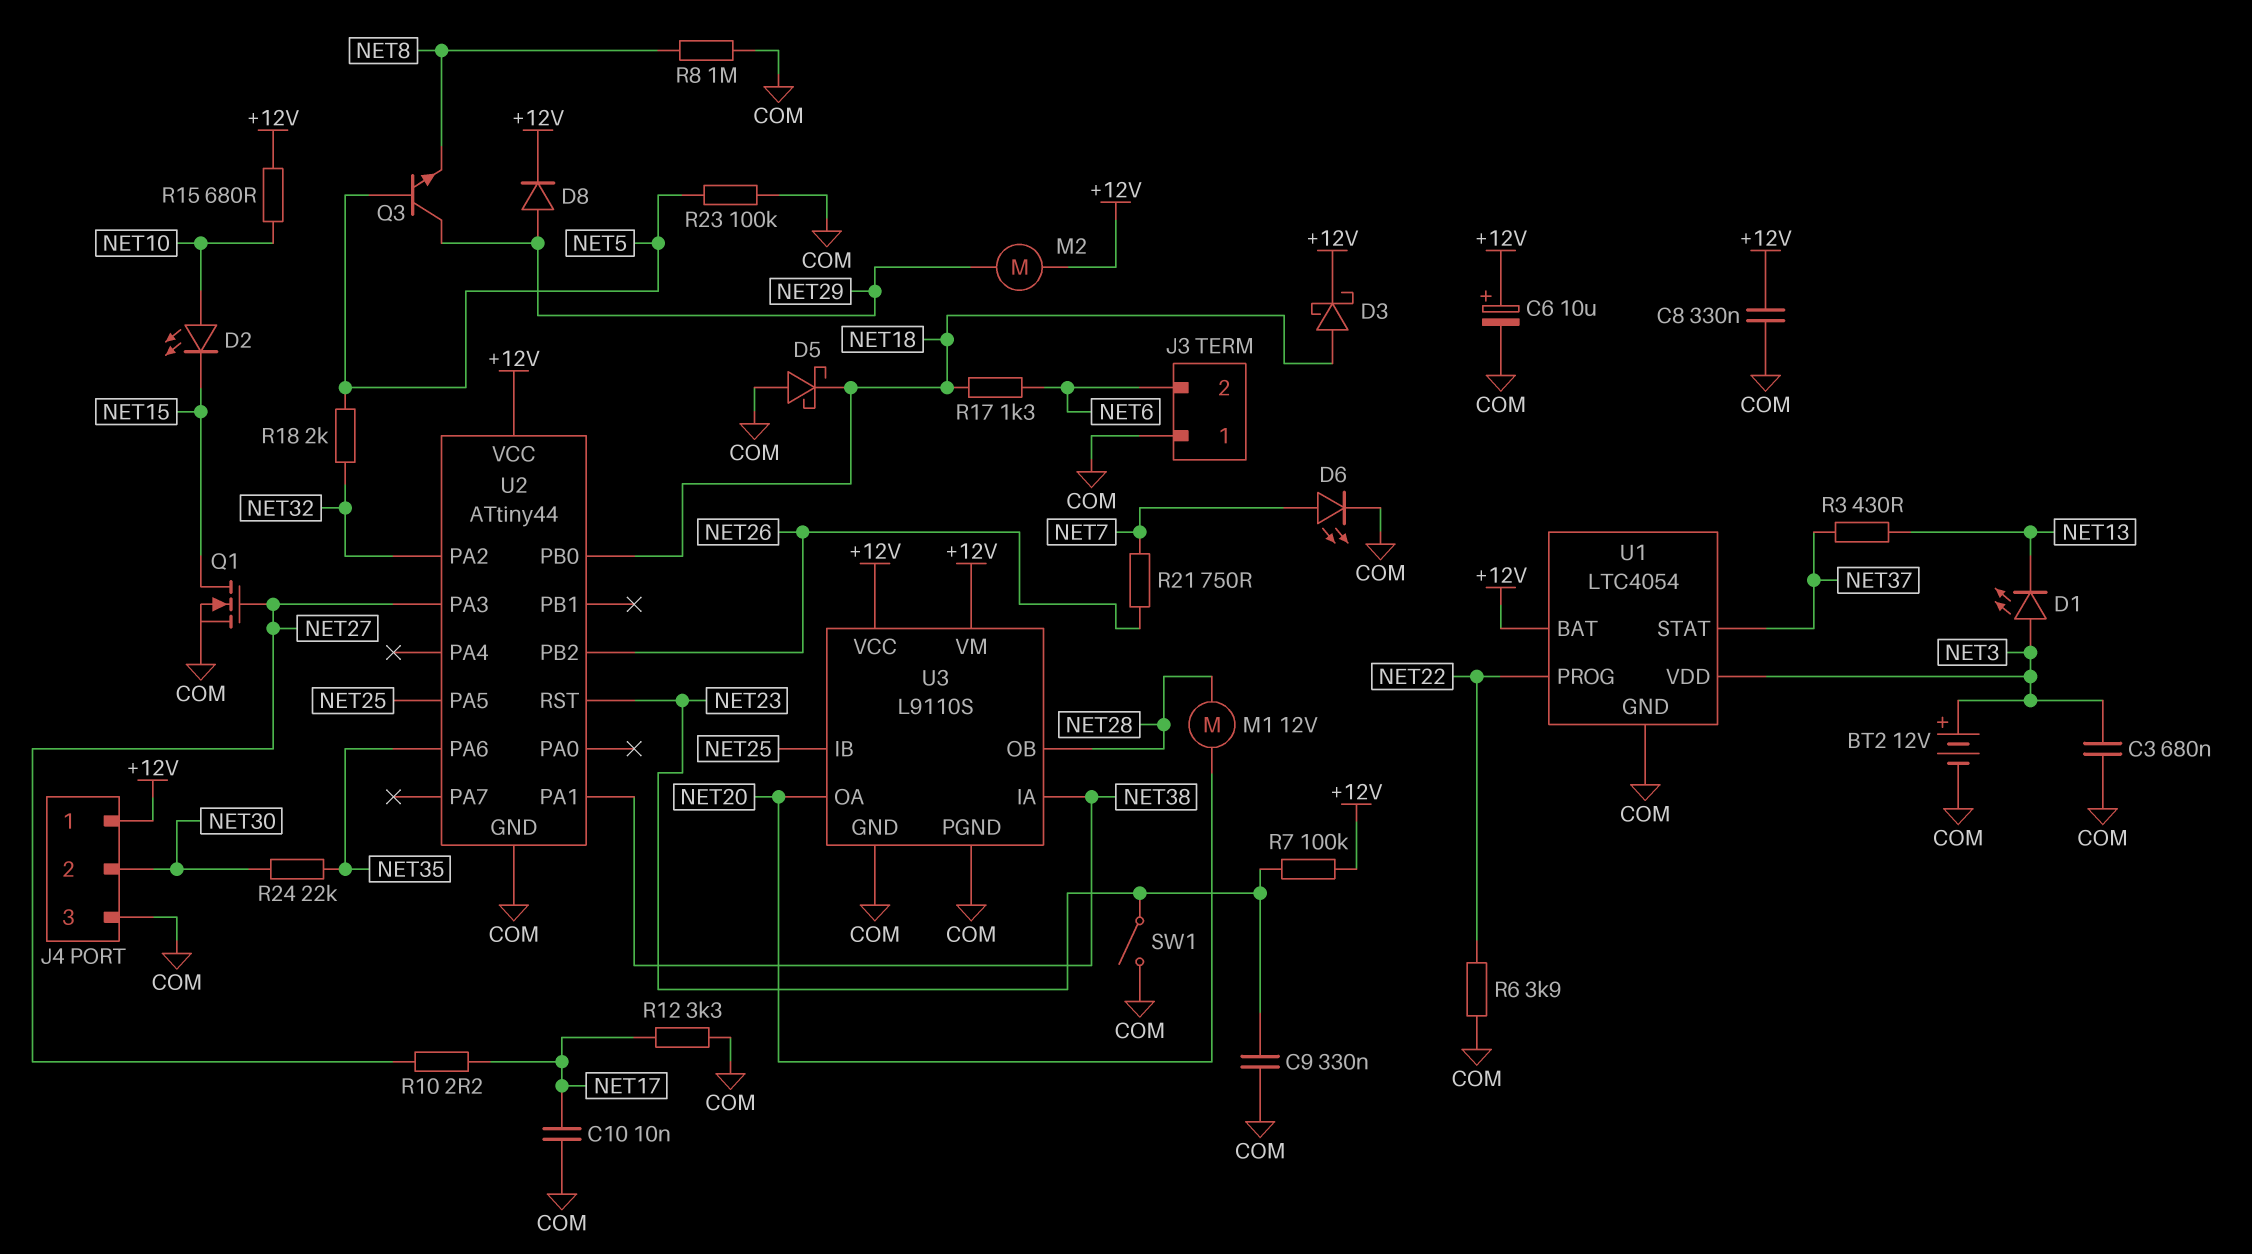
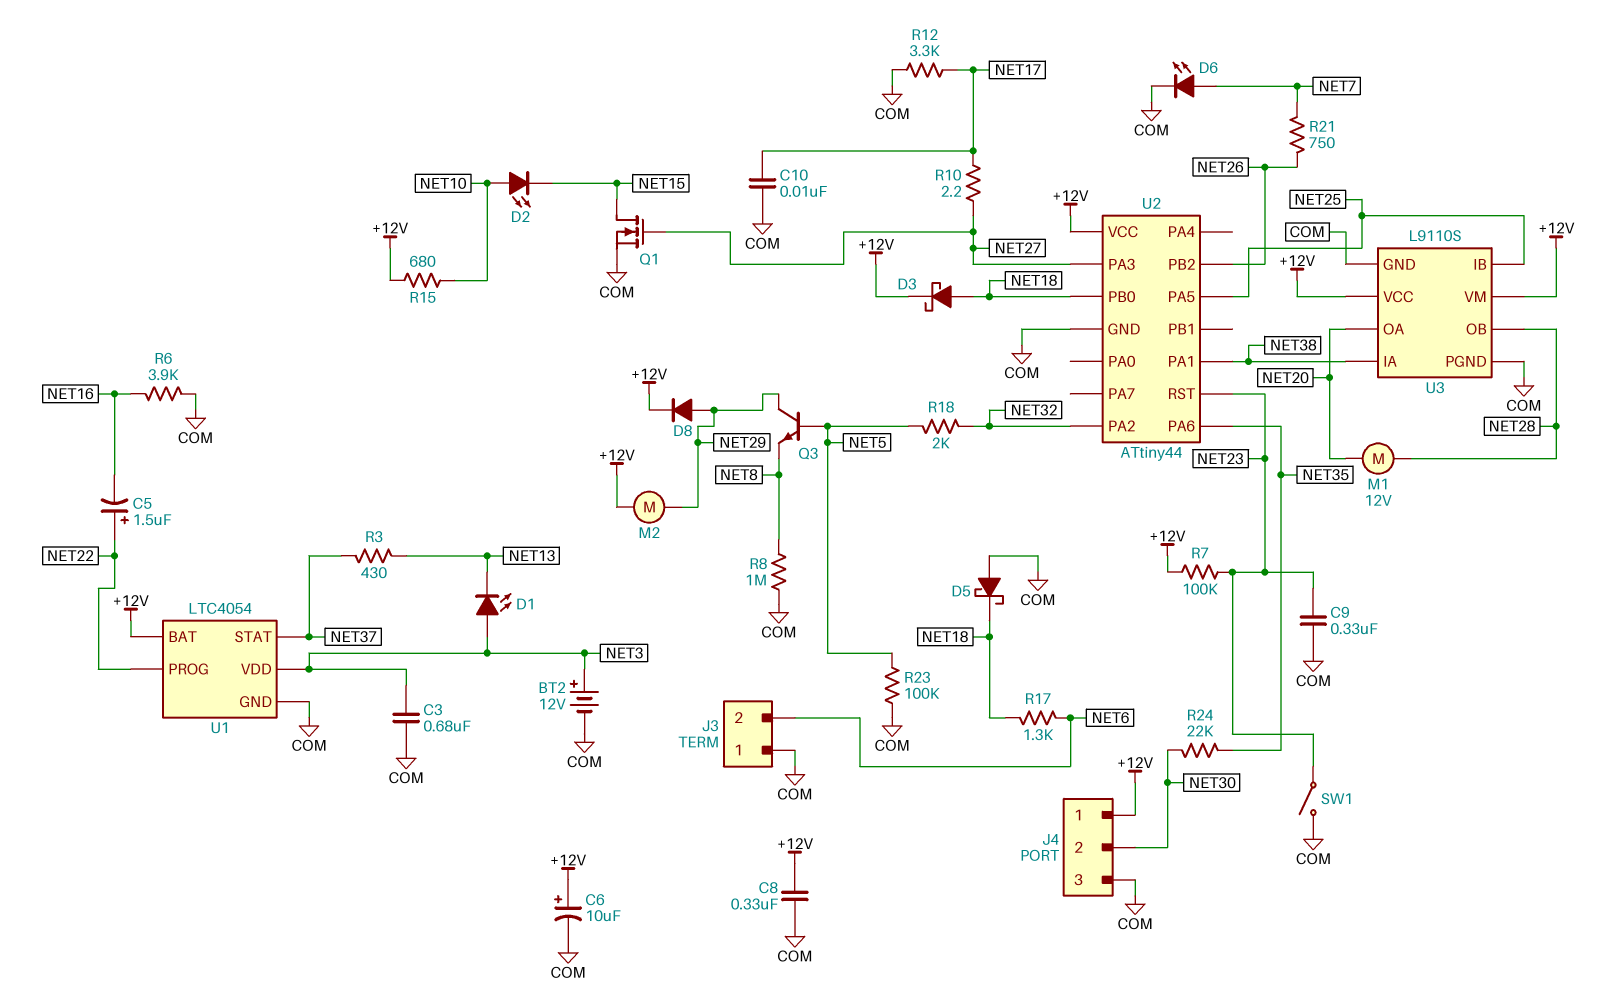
C5: none -> 1.5uF (plus NET22, minus NET16)
R6: 3.9k (COM, NET22) -> 3.9k (COM, NET16)

